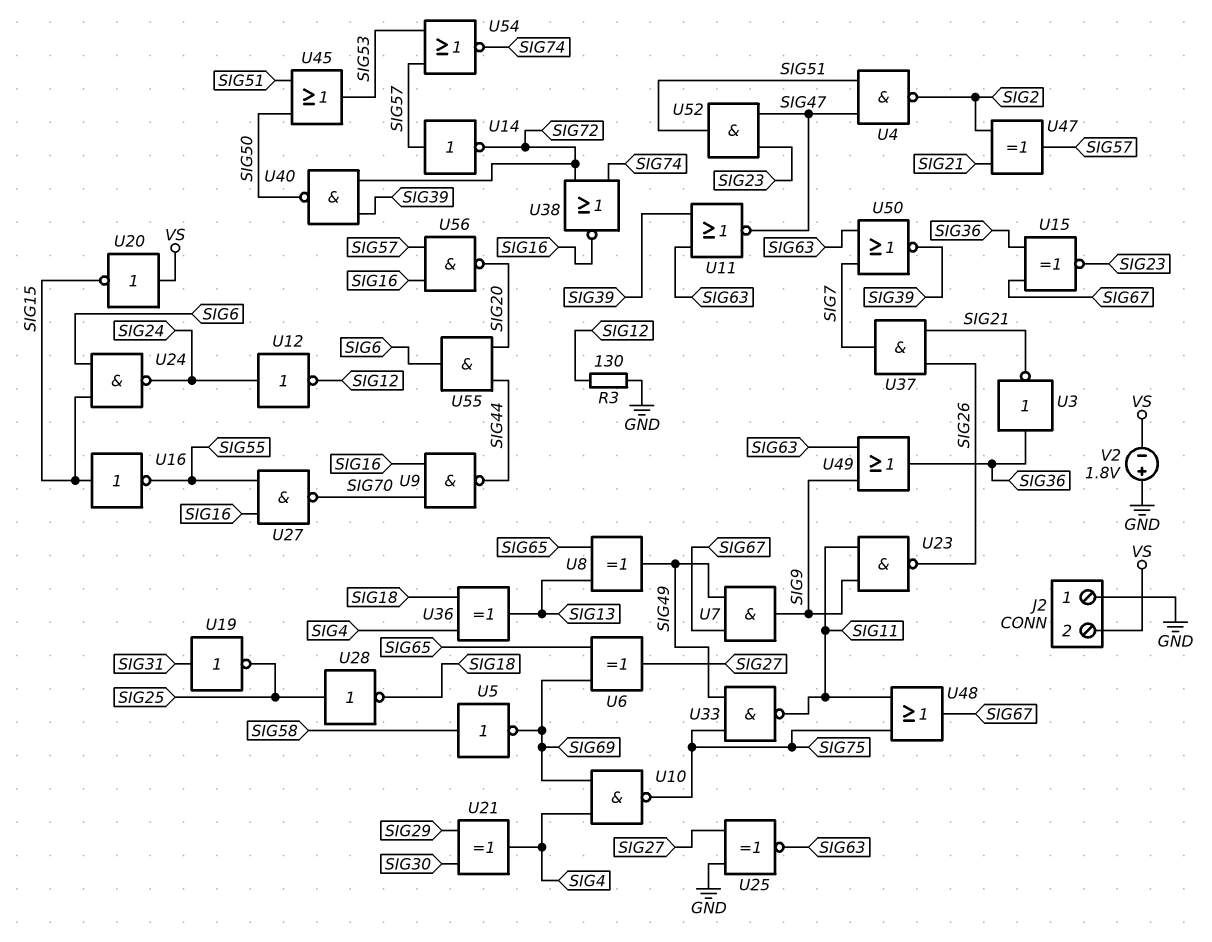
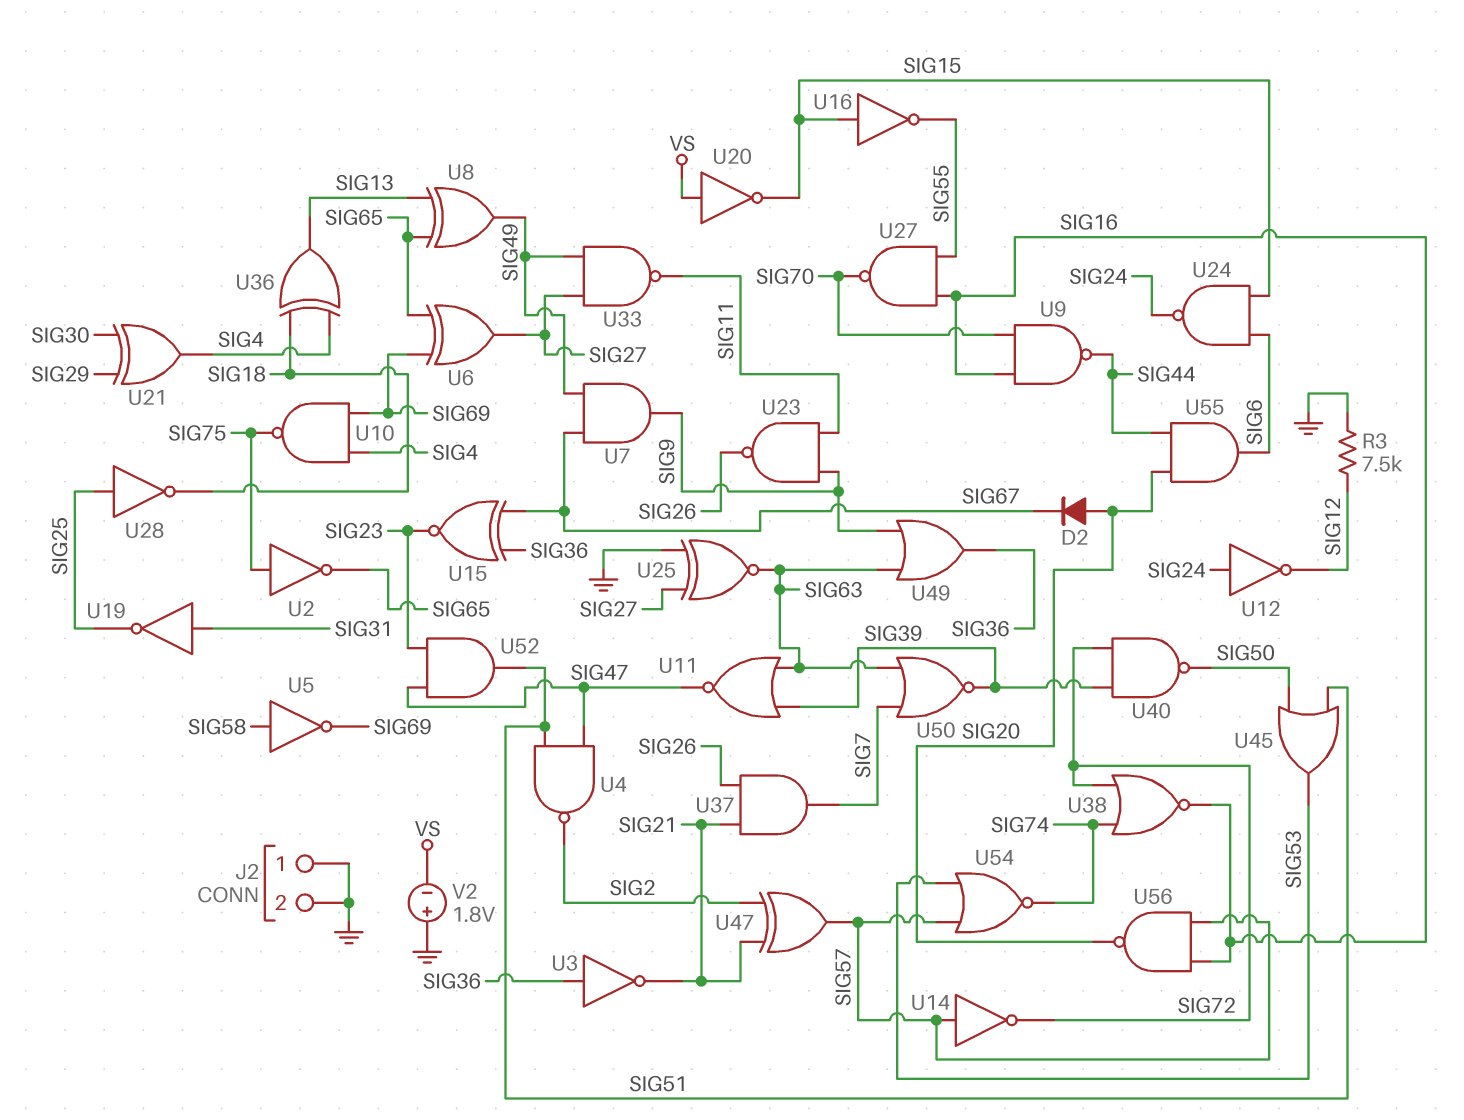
D2: none -> diode (A SIG20, K SIG67)
J2 pin 2: VS -> GND
R3: 130 (GND, SIG12) -> 7.5k (GND, SIG12)
U2: none -> NOT (in SIG75, out SIG65)
U33: NAND (in SIG49, in SIG75, out SIG11) -> NAND (in SIG27, in SIG49, out SIG11)
U48: OR (in SIG11, in SIG75, out SIG67) -> none

